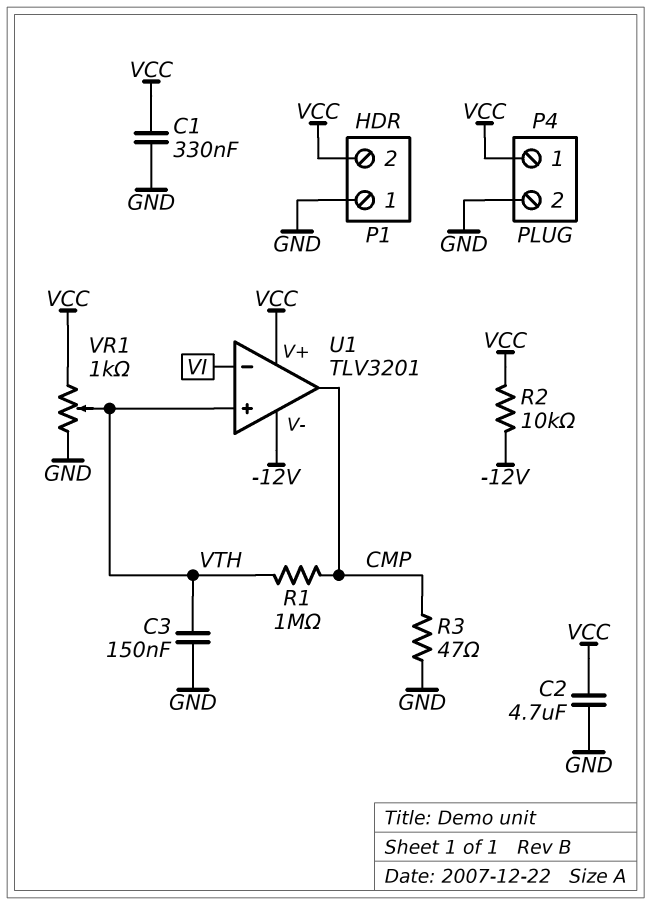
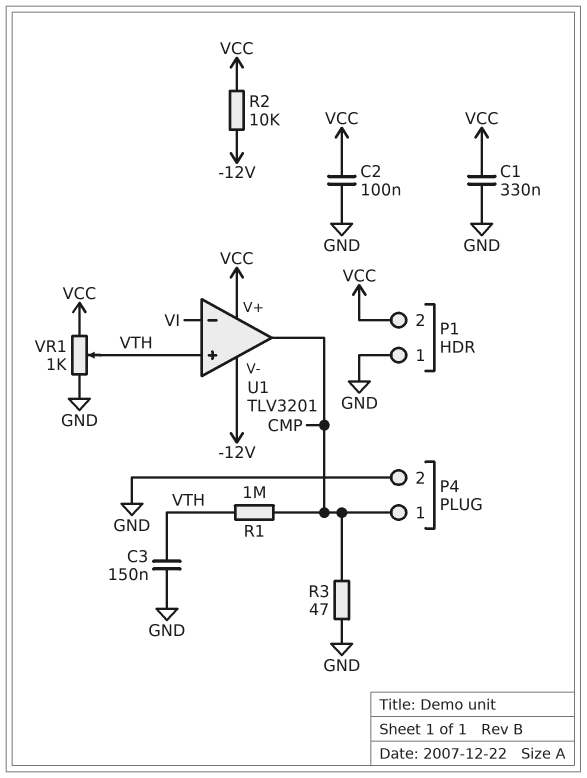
C2: 4.7uF (GND, VCC) -> 100nF (GND, VCC)
P4 pin 1: VCC -> CMP

